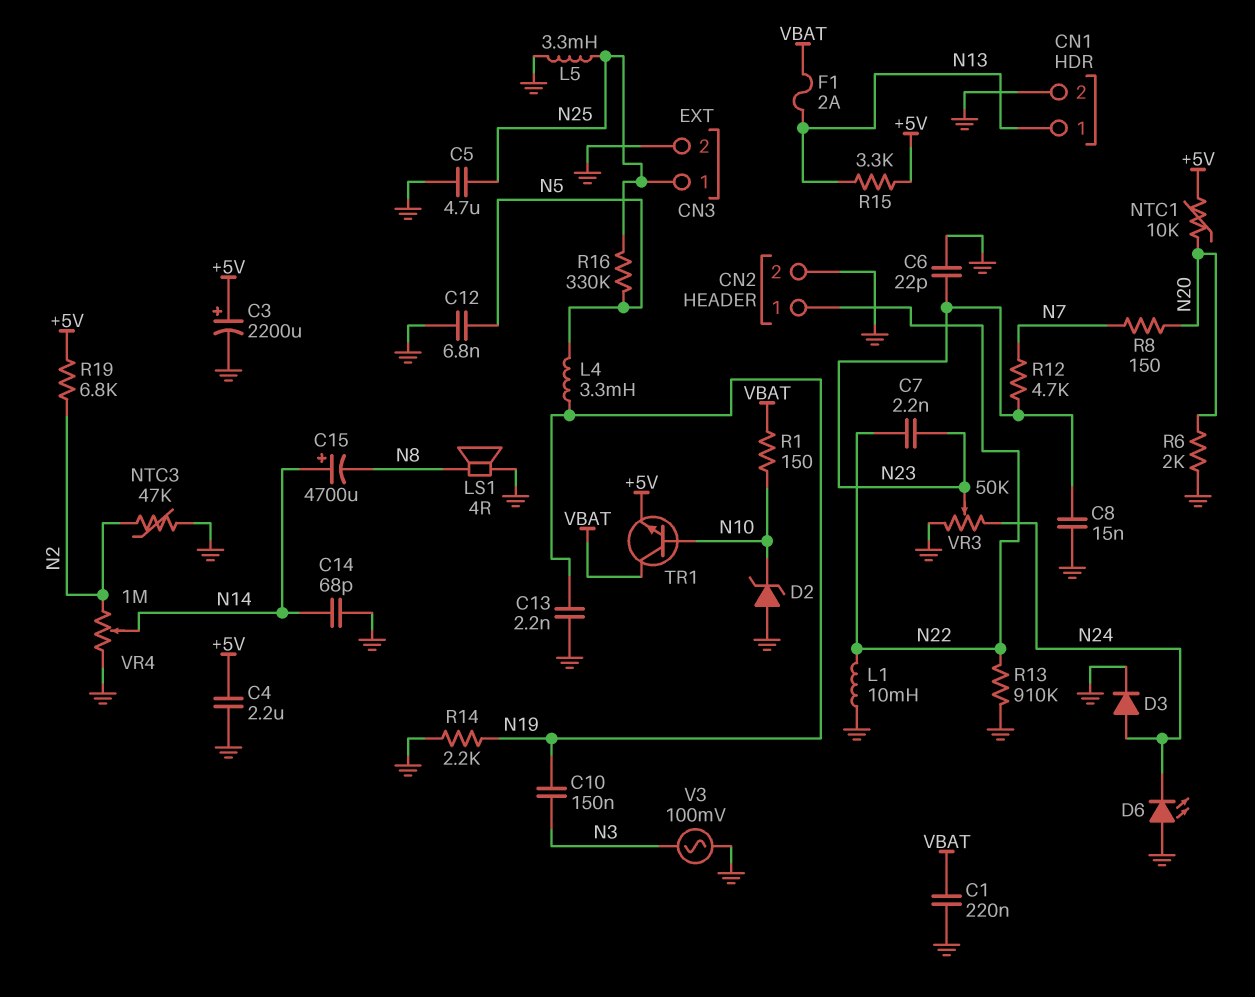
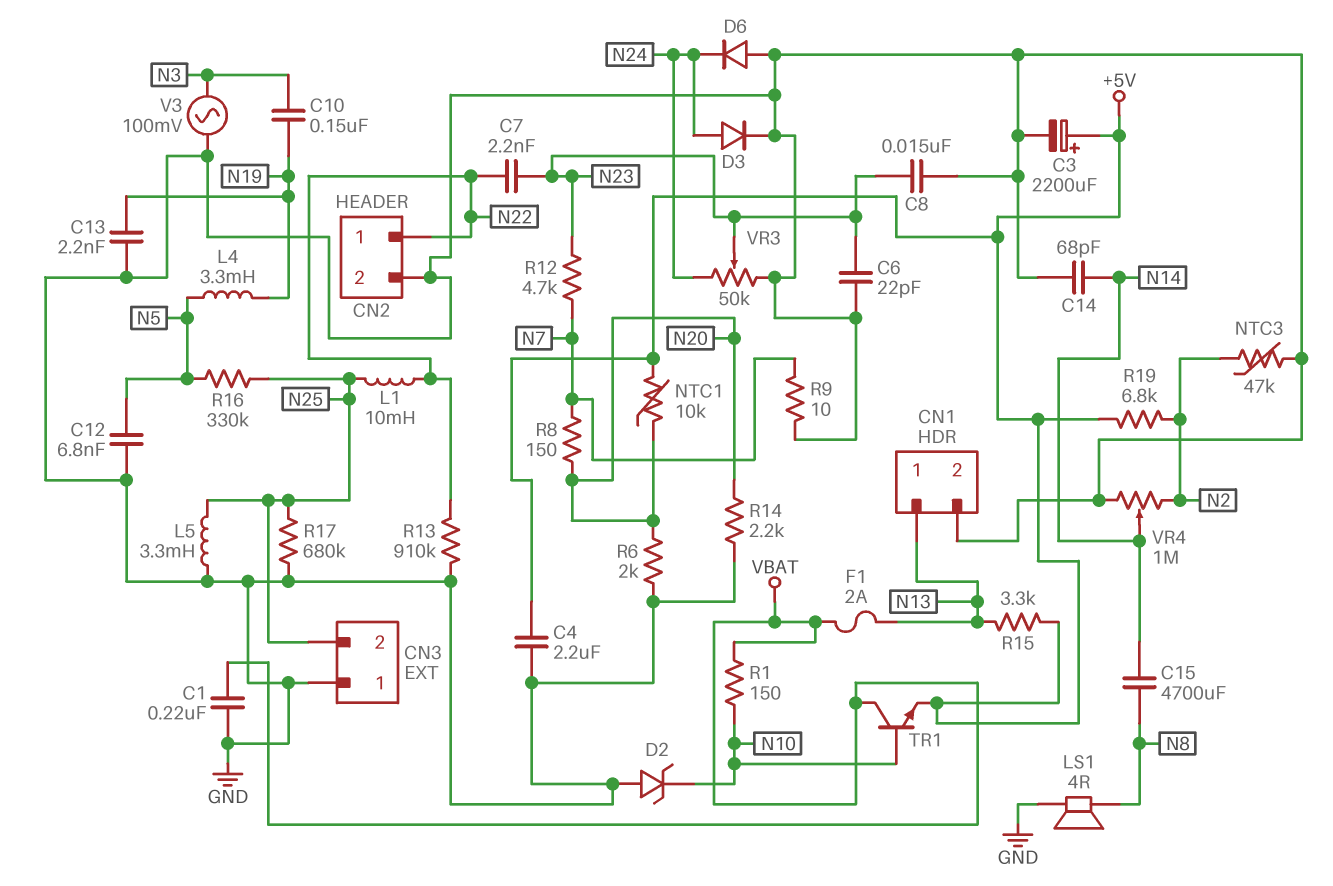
C5: 4.7uF (GND, N25) -> none
C15: 4700uF (plus N14, minus N8) -> 4700uF (N8, N14)
CN3 pin 1: N25 -> GND
CN3 pin 2: GND -> N25
D6: LED (A GND, K N24) -> diode (A GND, K N24)
L1: 10mH (GND, N22) -> 10mH (N22, N25)
R9: none -> 10 (GND, N7)
R14: 2.2k (GND, N19) -> 2.2k (GND, N20)
R17: none -> 680k (GND, N25)

